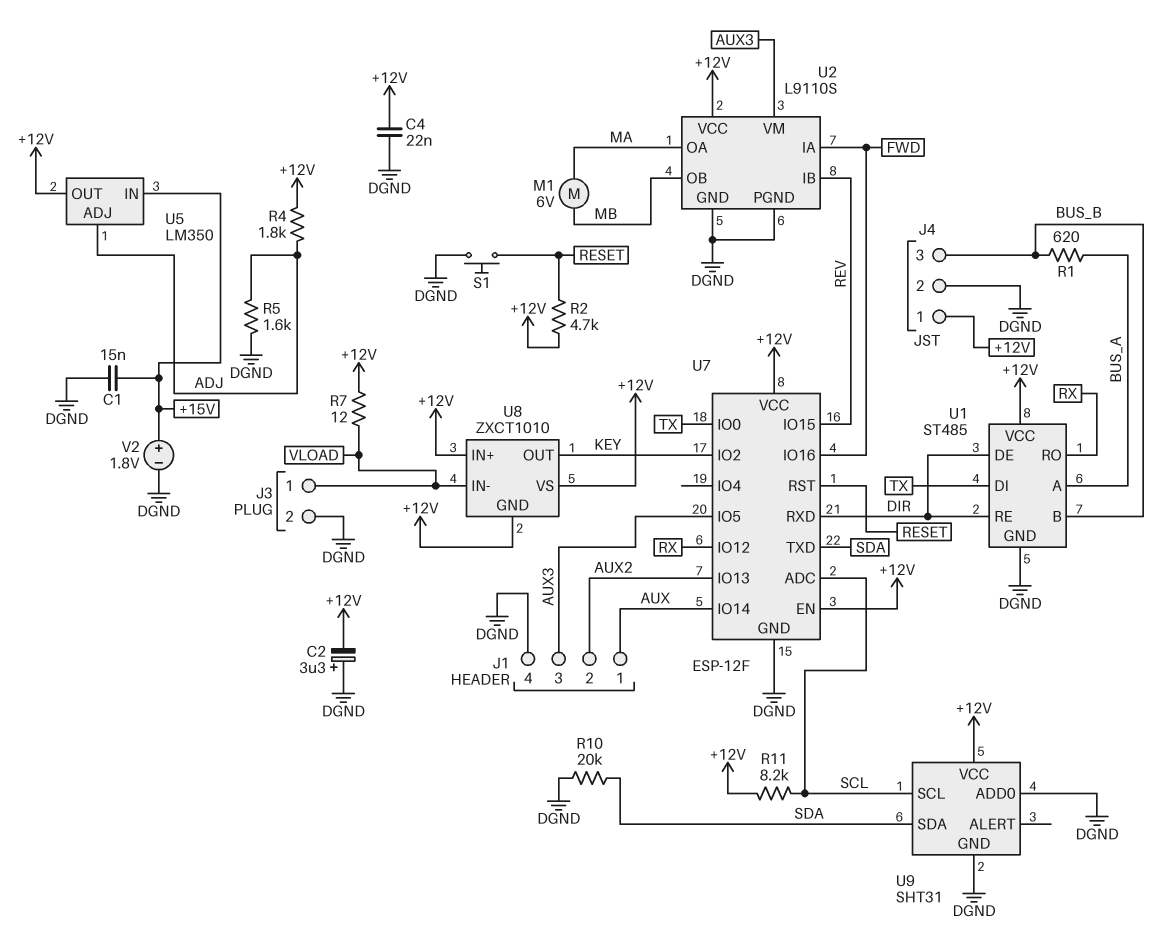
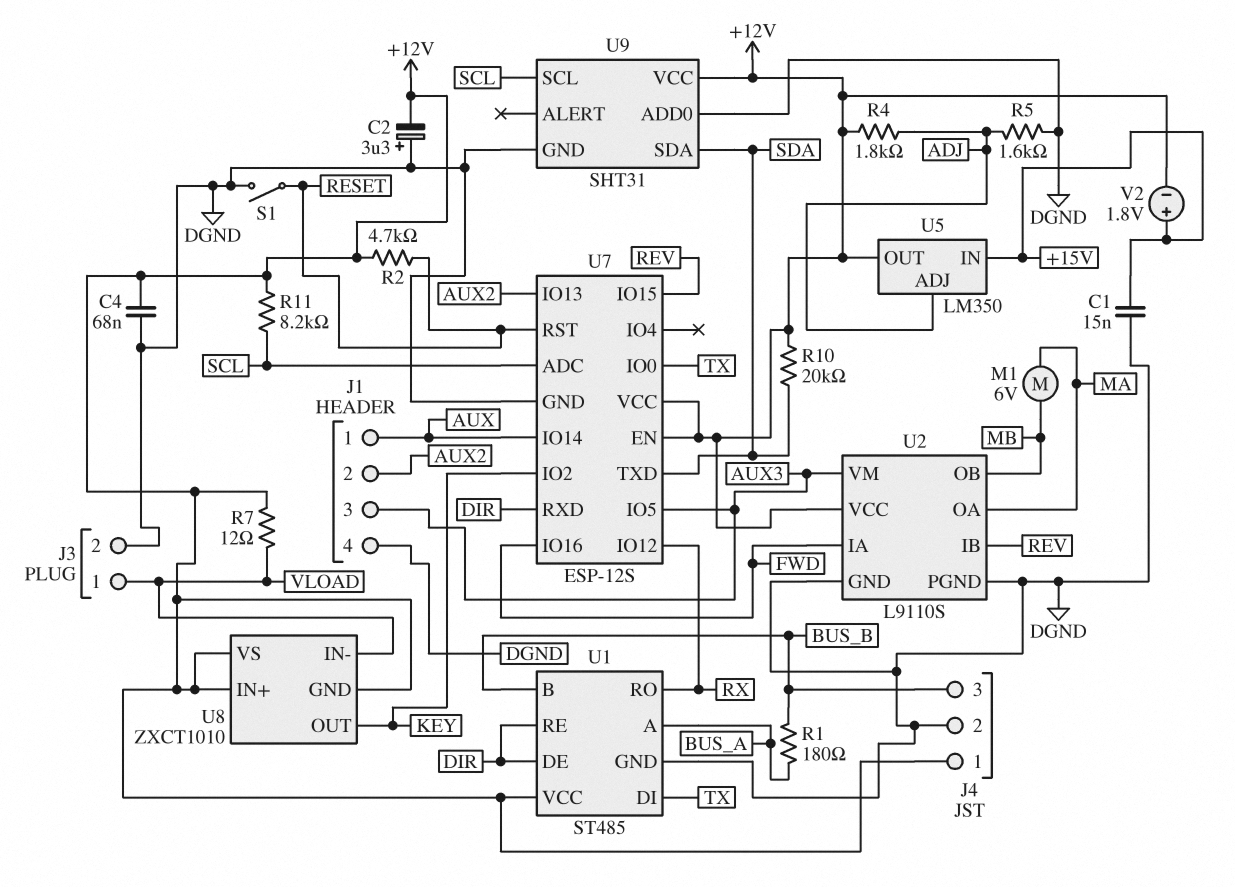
C4: 22nF (+12V, DGND) -> 68nF (+12V, DGND)
R1: 620 (BUS_A, BUS_B) -> 180 (BUS_A, BUS_B)
R10: 20k (DGND, SDA) -> 20k (+12V, SDA)
S1: button (DGND, RESET) -> switch (DGND, RESET)
U7: ESP-12F -> ESP-12S
V2: 1.8V (plus +15V, minus DGND) -> 1.8V (plus +15V, minus +12V)

